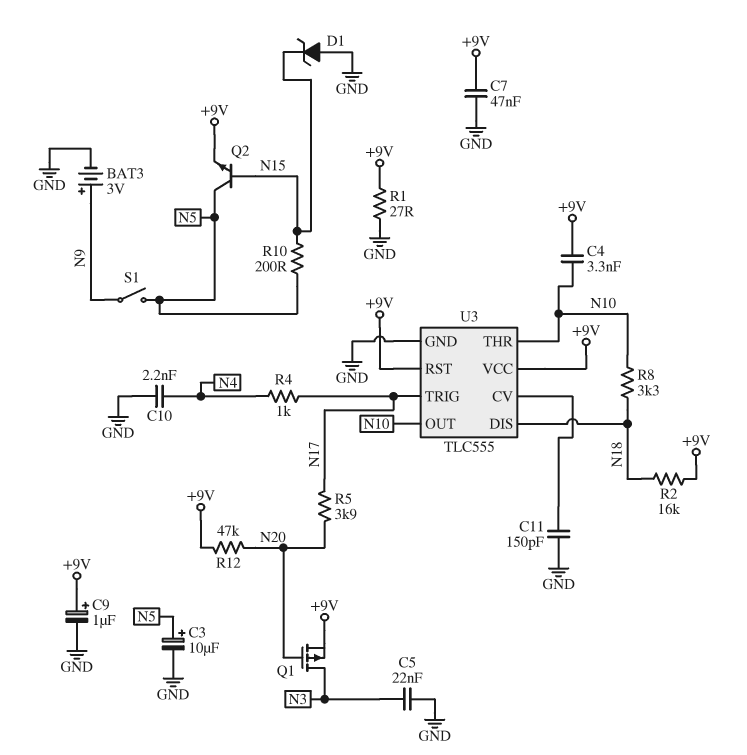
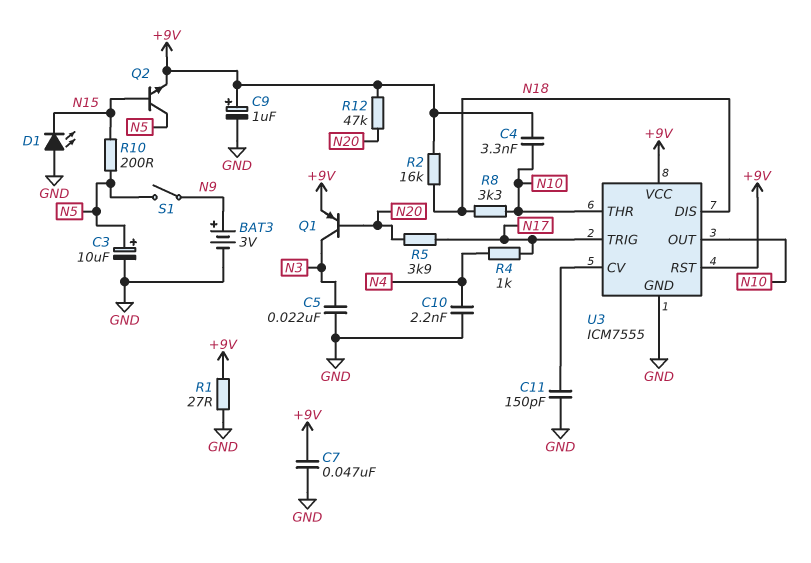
D1: zener (A GND, K N15) -> LED (A GND, K N15)
Q1: PMOS (G N20, D N3, S +9V) -> PNP (B N20, C N3, E +9V)
U3: TLC555 -> ICM7555

